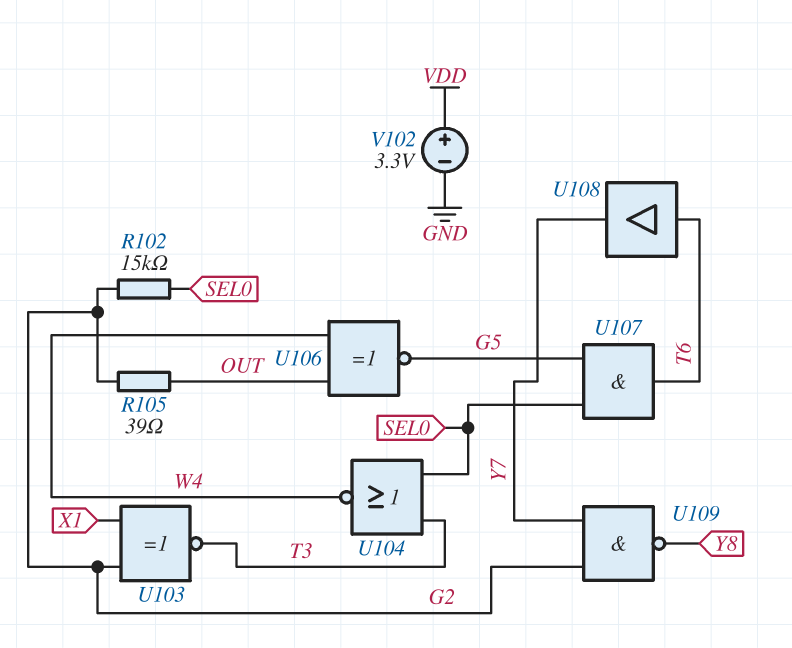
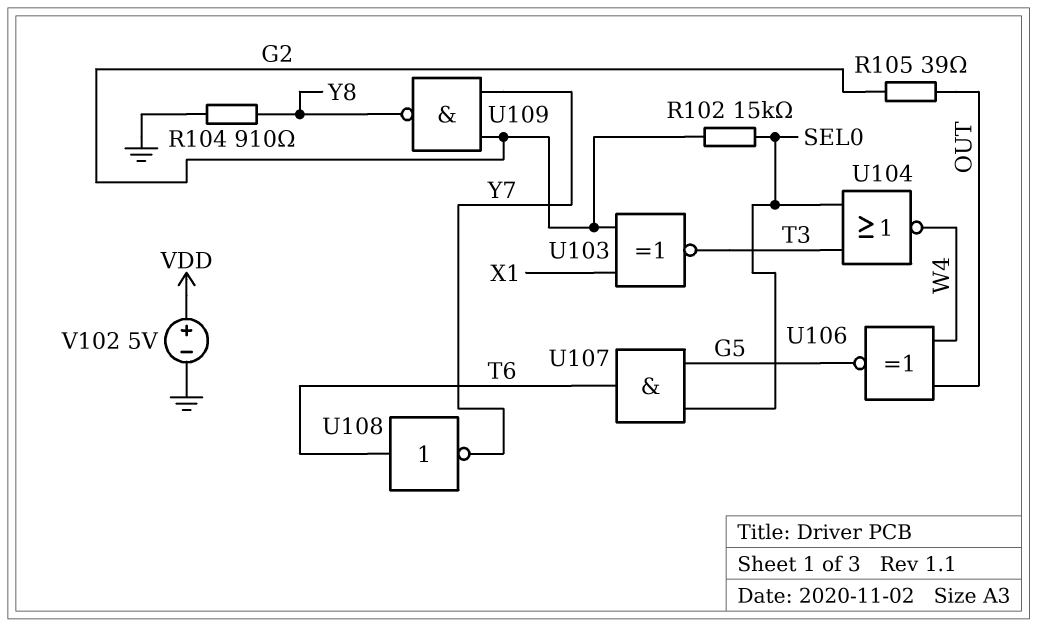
R104: none -> 910 (GND, Y8)
U108: buffer (in T6, out Y7) -> NOT (in T6, out Y7)
V102: 3.3V (plus VDD, minus GND) -> 5V (plus VDD, minus GND)

